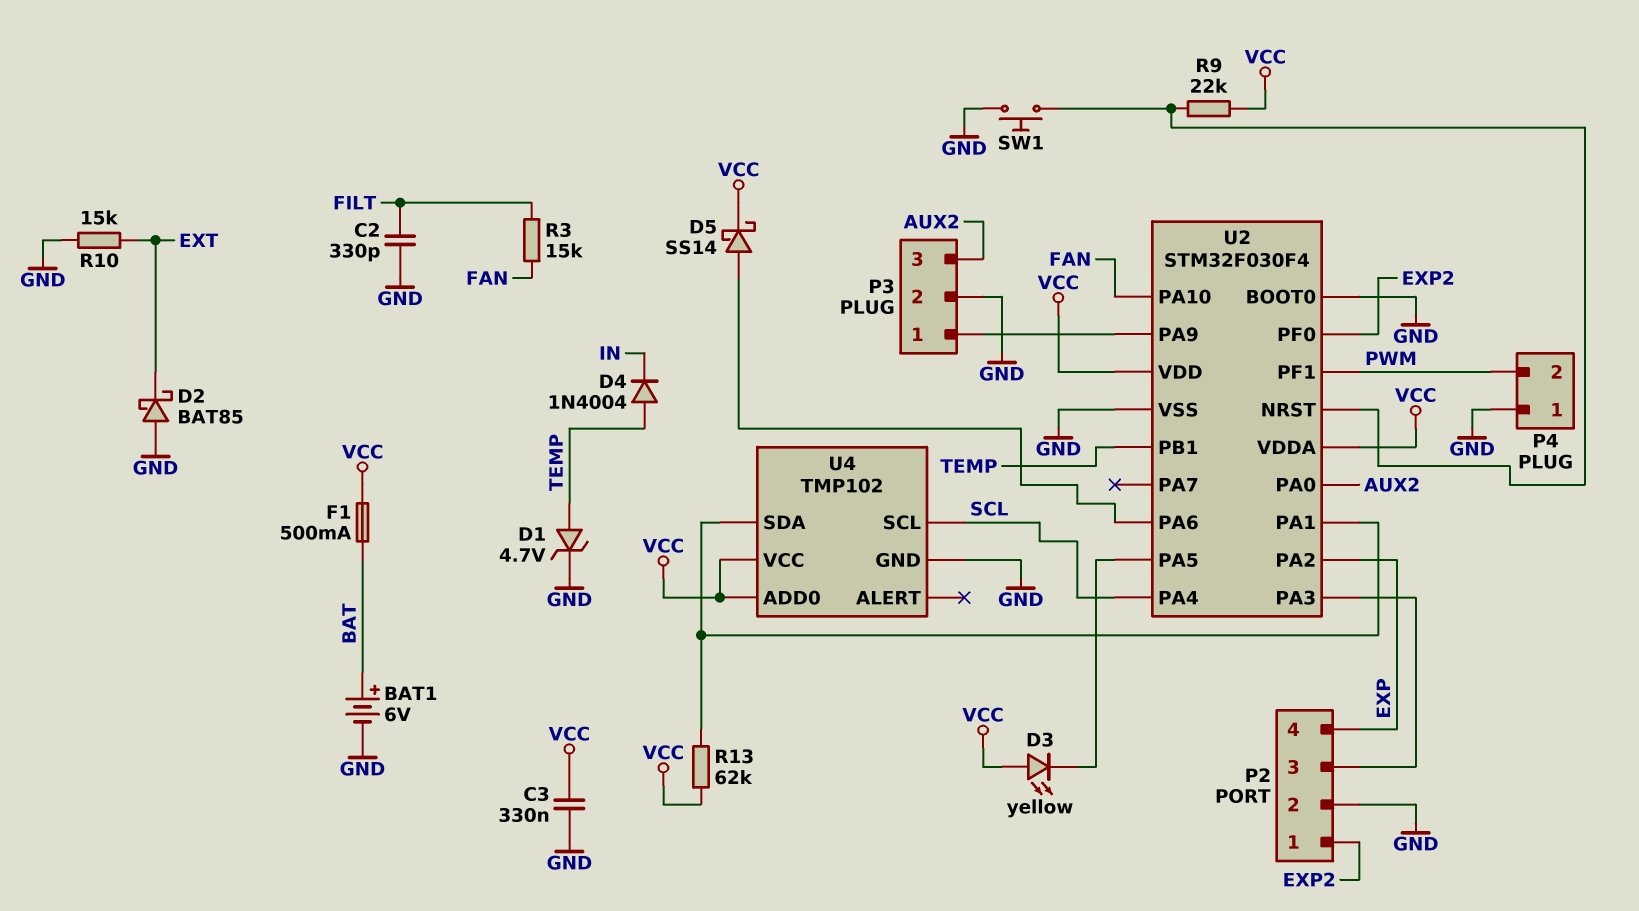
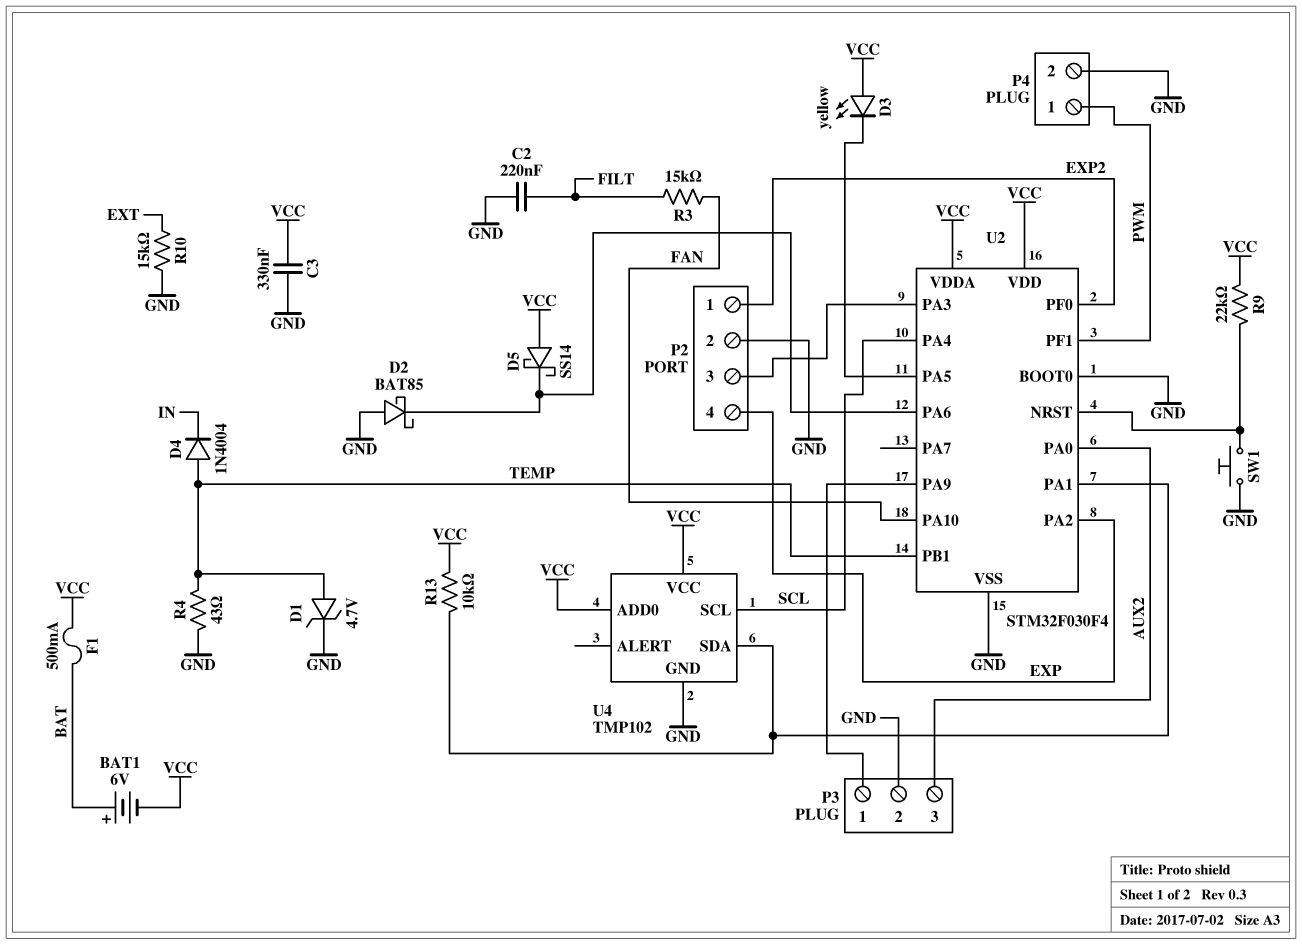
BAT1: 6V (plus BAT, minus GND) -> 6V (plus BAT, minus VCC)
C2: 330pF (FILT, GND) -> 220nF (FILT, GND)
D2: schottky BAT85 (A GND, K EXT) -> schottky BAT85 (A GND, K U2/PA6)
D5: schottky SS14 (A U2/PA6, K VCC) -> schottky SS14 (A VCC, K U2/PA6)
P4 pin 1: GND -> PWM
P4 pin 2: PWM -> GND
R4: none -> 43 (GND, TEMP)
R13: 62k (U2/PA1, VCC) -> 10k (U2/PA1, VCC)

